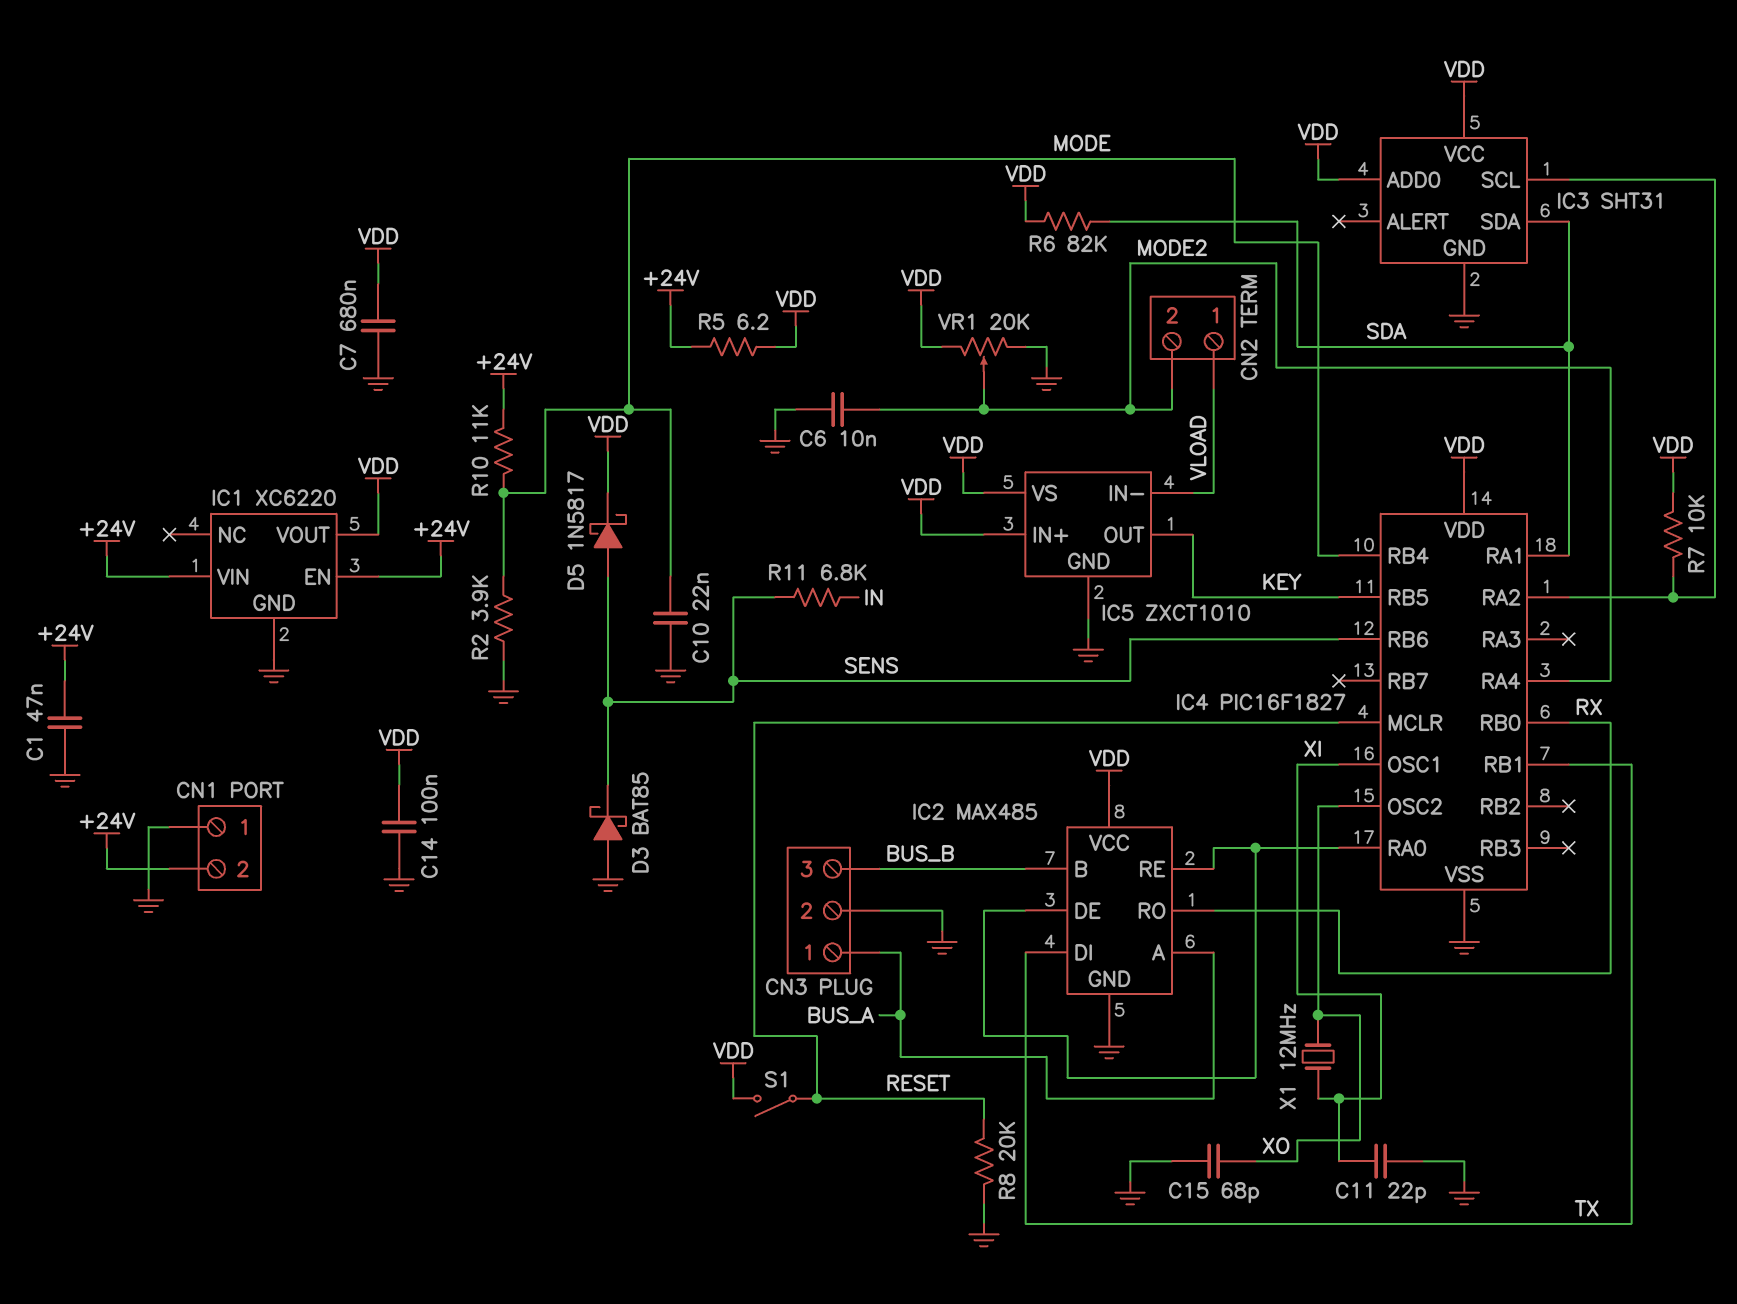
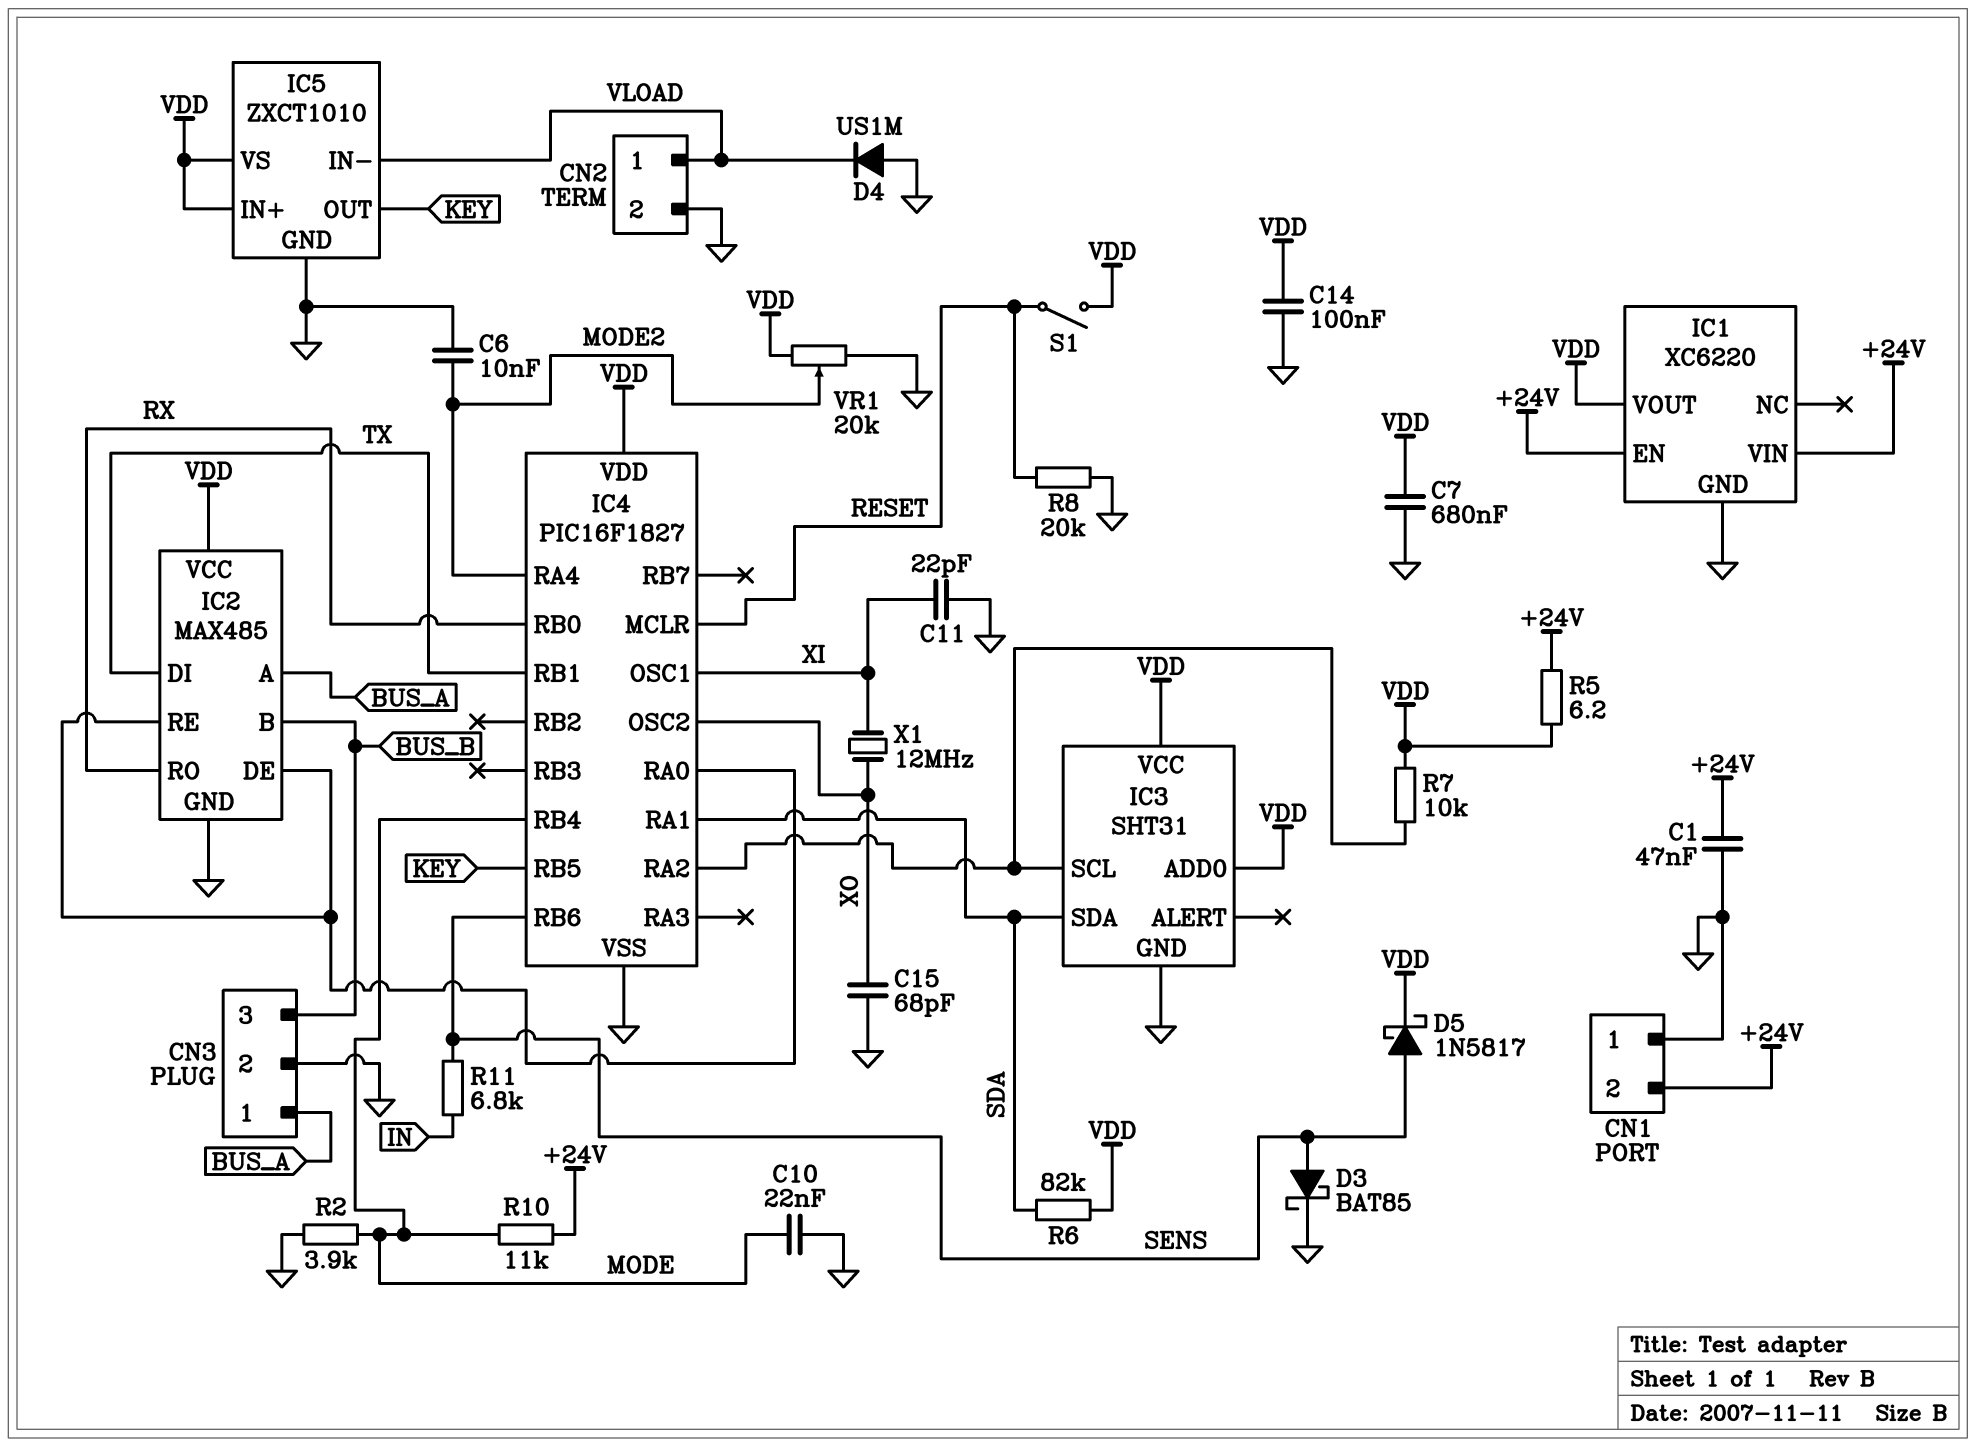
CN2 pin 2: MODE2 -> GND
D3: schottky BAT85 (A GND, K SENS) -> schottky BAT85 (A SENS, K GND)
D4: none -> diode US1M (A GND, K VLOAD)

